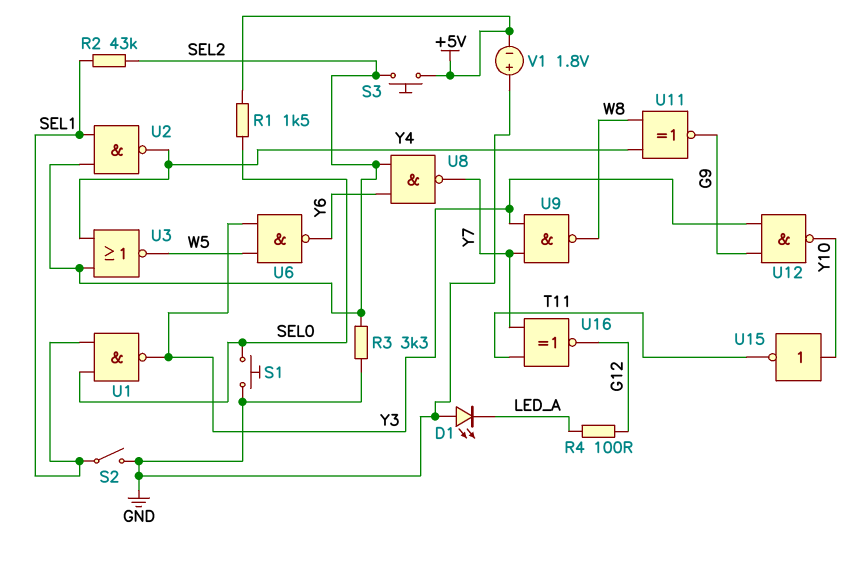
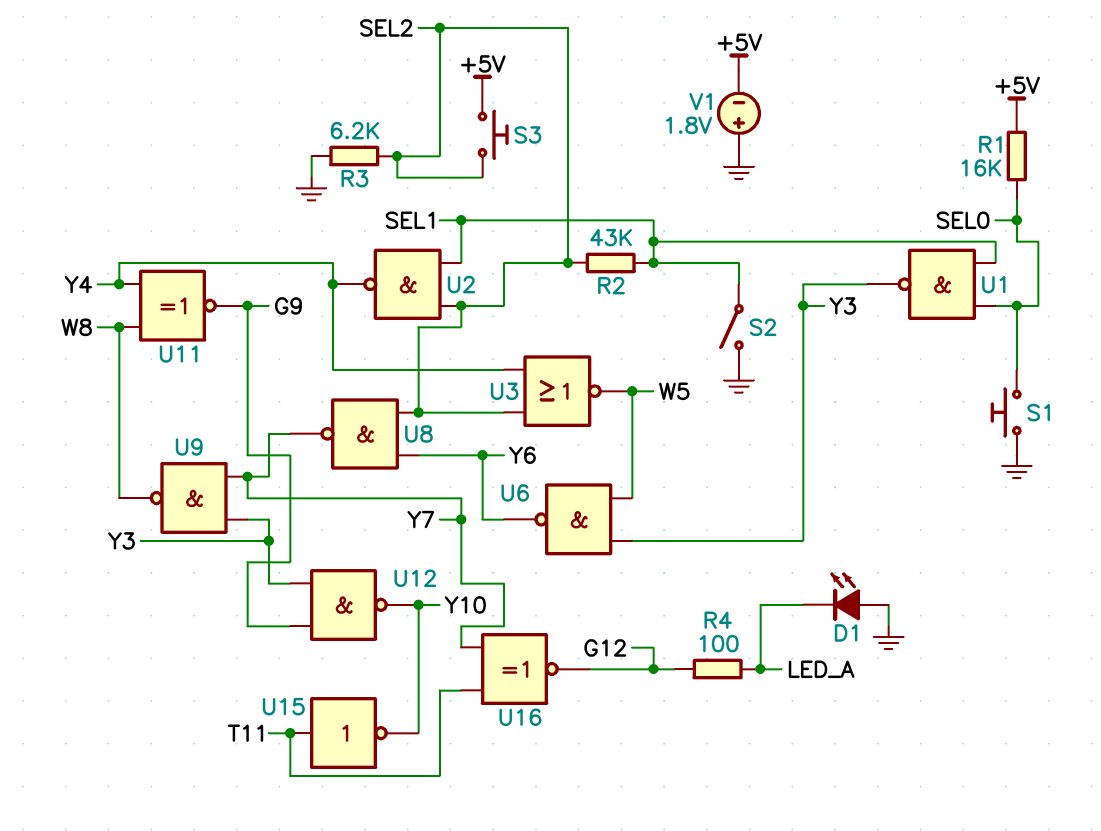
R1: 1.5k (+5V, SEL0) -> 16k (+5V, SEL0)
R3: 3.3k (GND, SEL2) -> 6.2k (GND, SEL2)
U15: NOT (in Y10, out T11) -> NOT (in T11, out Y10)

